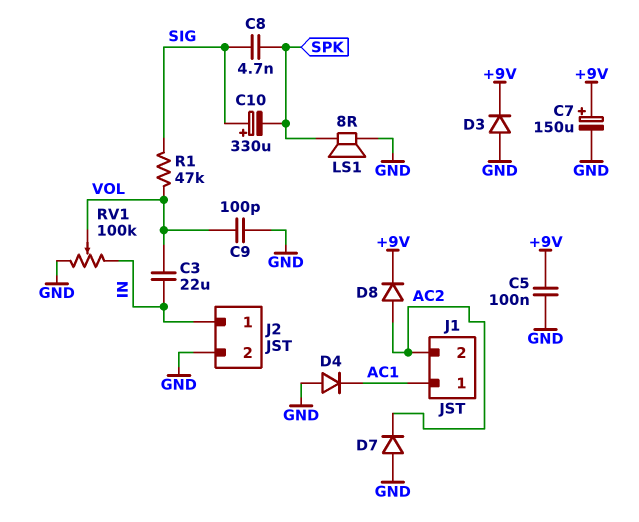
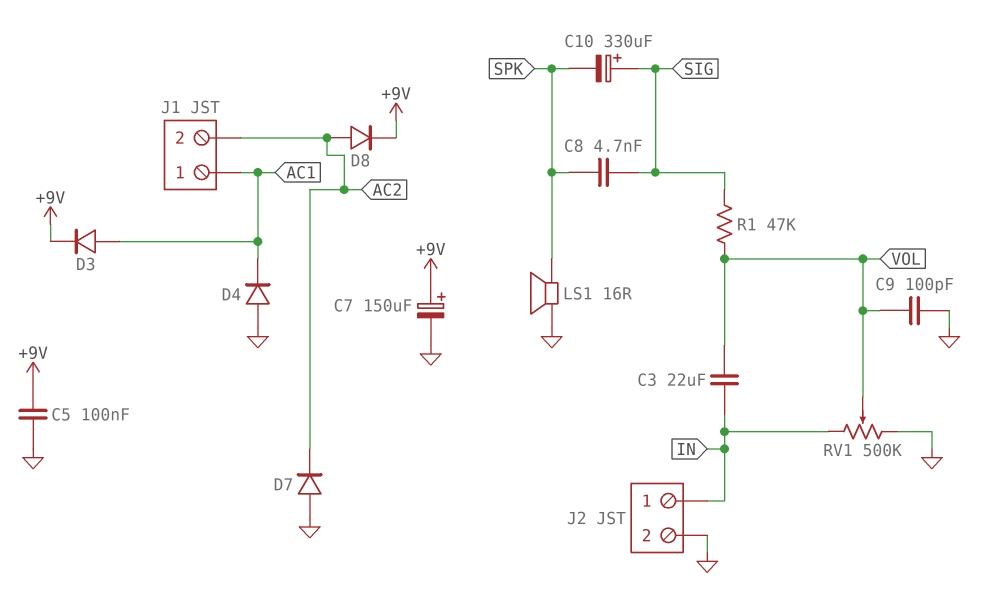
D3: diode (A GND, K +9V) -> diode (A AC1, K +9V)
LS1: speaker 8R (GND, SPK) -> speaker 16R (GND, SPK)
RV1: 100k (GND, IN, wiper VOL) -> 500k (GND, IN, wiper VOL)

